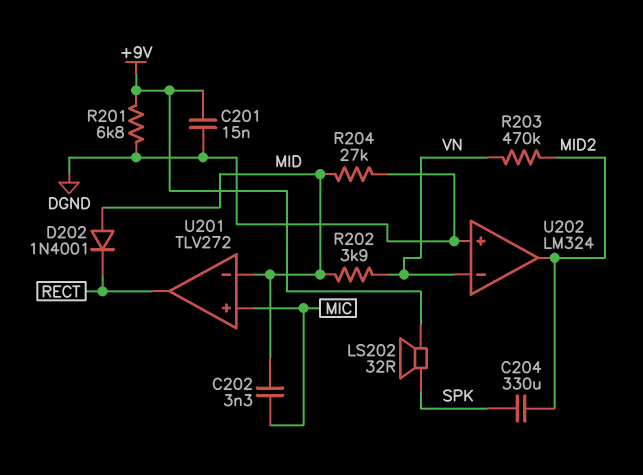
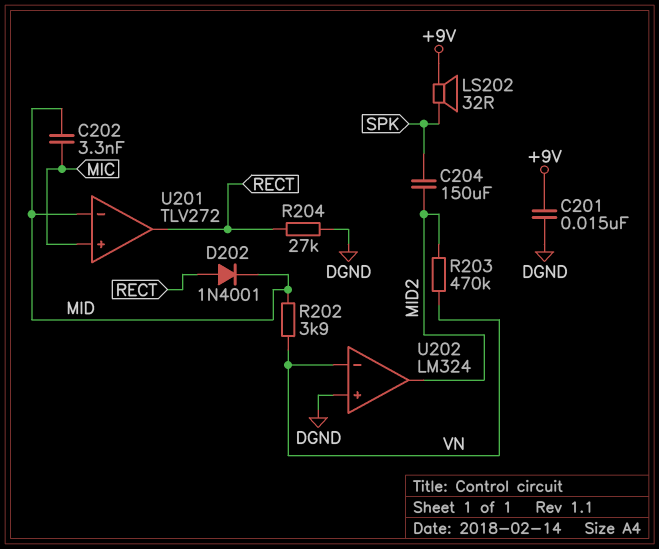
C204: 330uF (MID2, SPK) -> 150uF (MID2, SPK)
D202: diode 1N4001 (A MID, K RECT) -> diode 1N4001 (A RECT, K MID)
R201: 6.8k (+9V, DGND) -> none
R204: 27k (DGND, MID) -> 27k (DGND, RECT)

